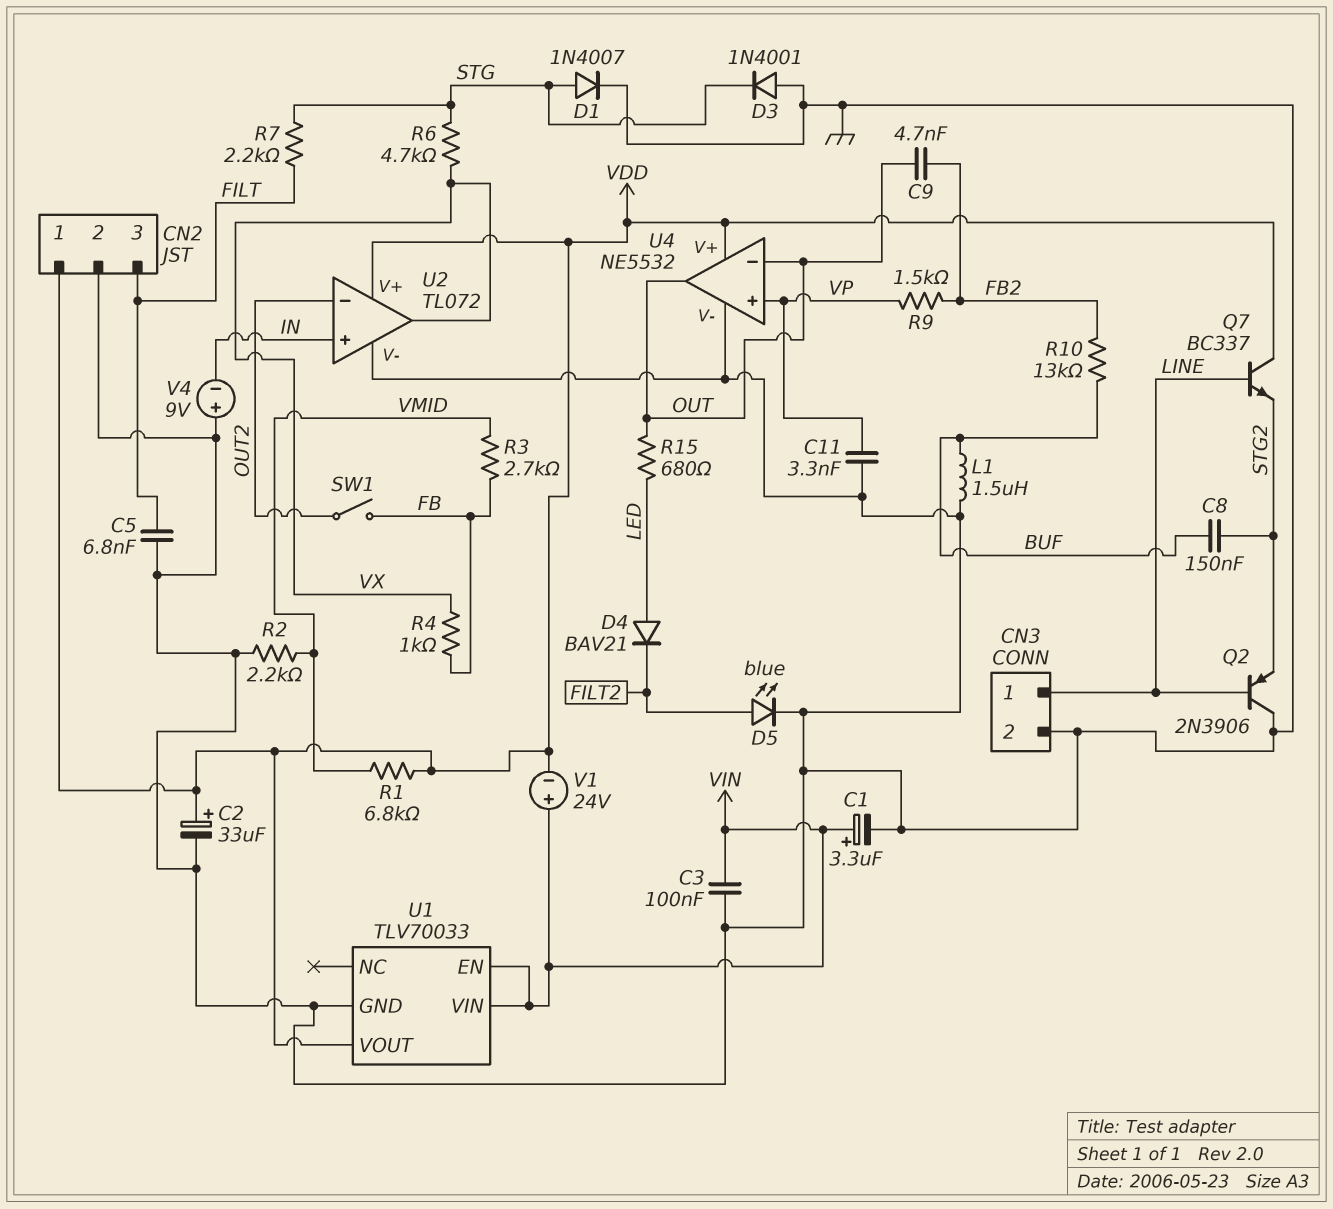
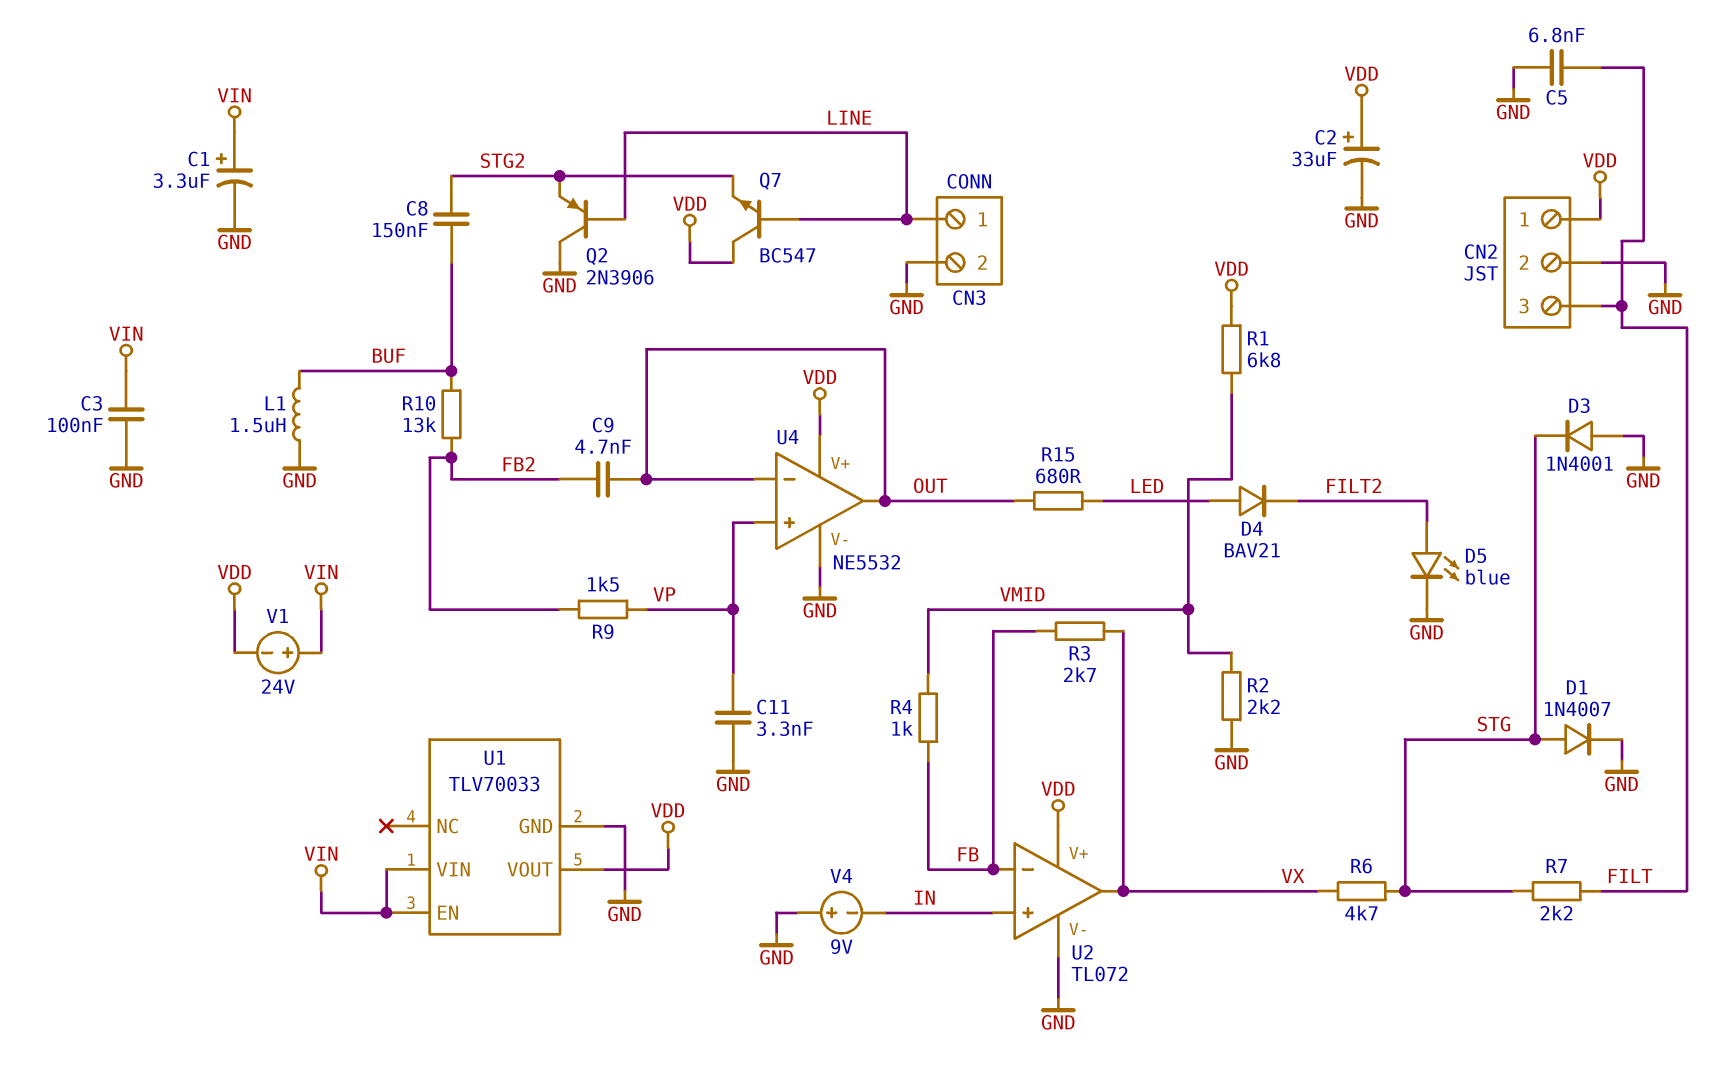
Q7: NPN BC337 (B LINE, C VDD, E STG2) -> NPN BC547 (B LINE, C VDD, E STG2)
R3: 2.7k (FB, VMID) -> 2.7k (FB, VX)
R4: 1k (FB, VX) -> 1k (FB, VMID)
SW1: switch (FB, OUT2) -> none
U2 pin in-: OUT2 -> FB

